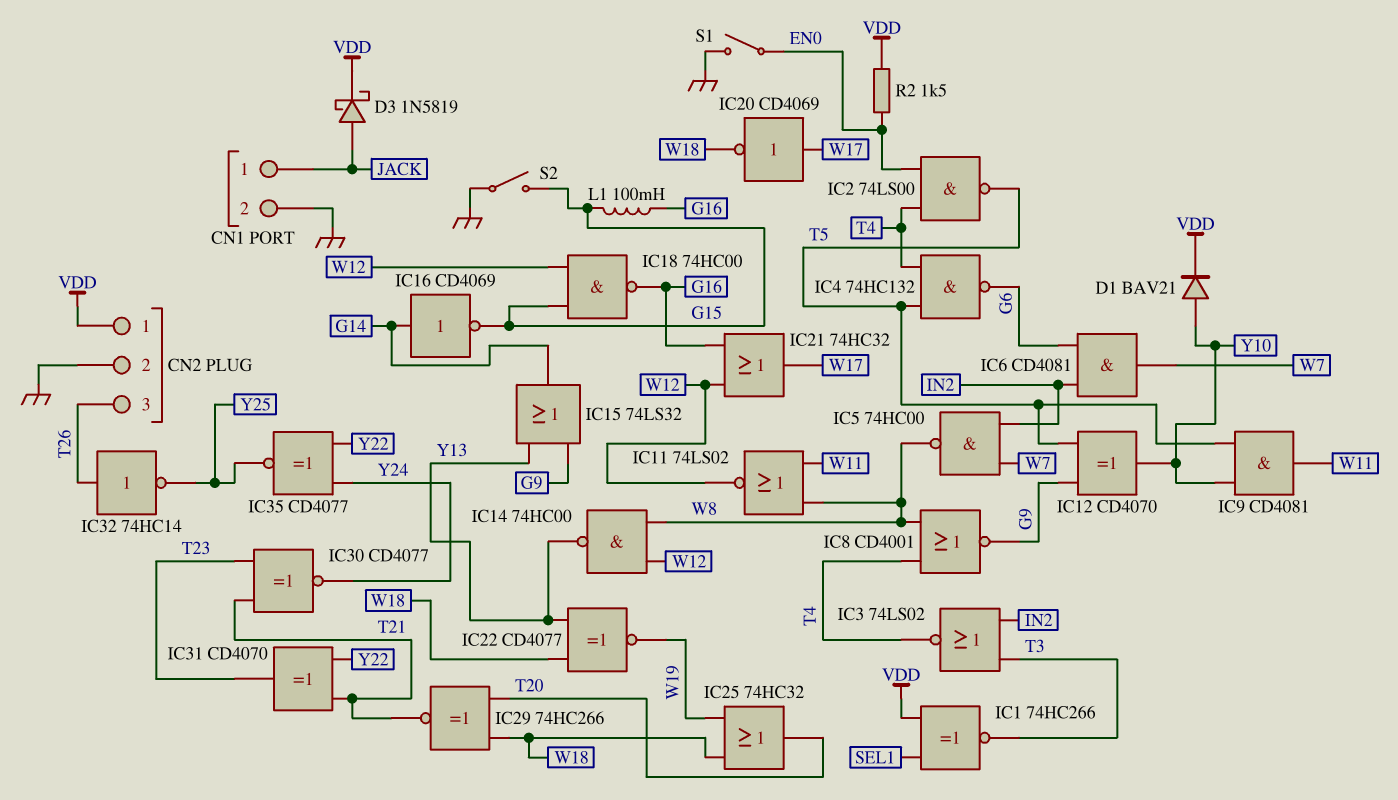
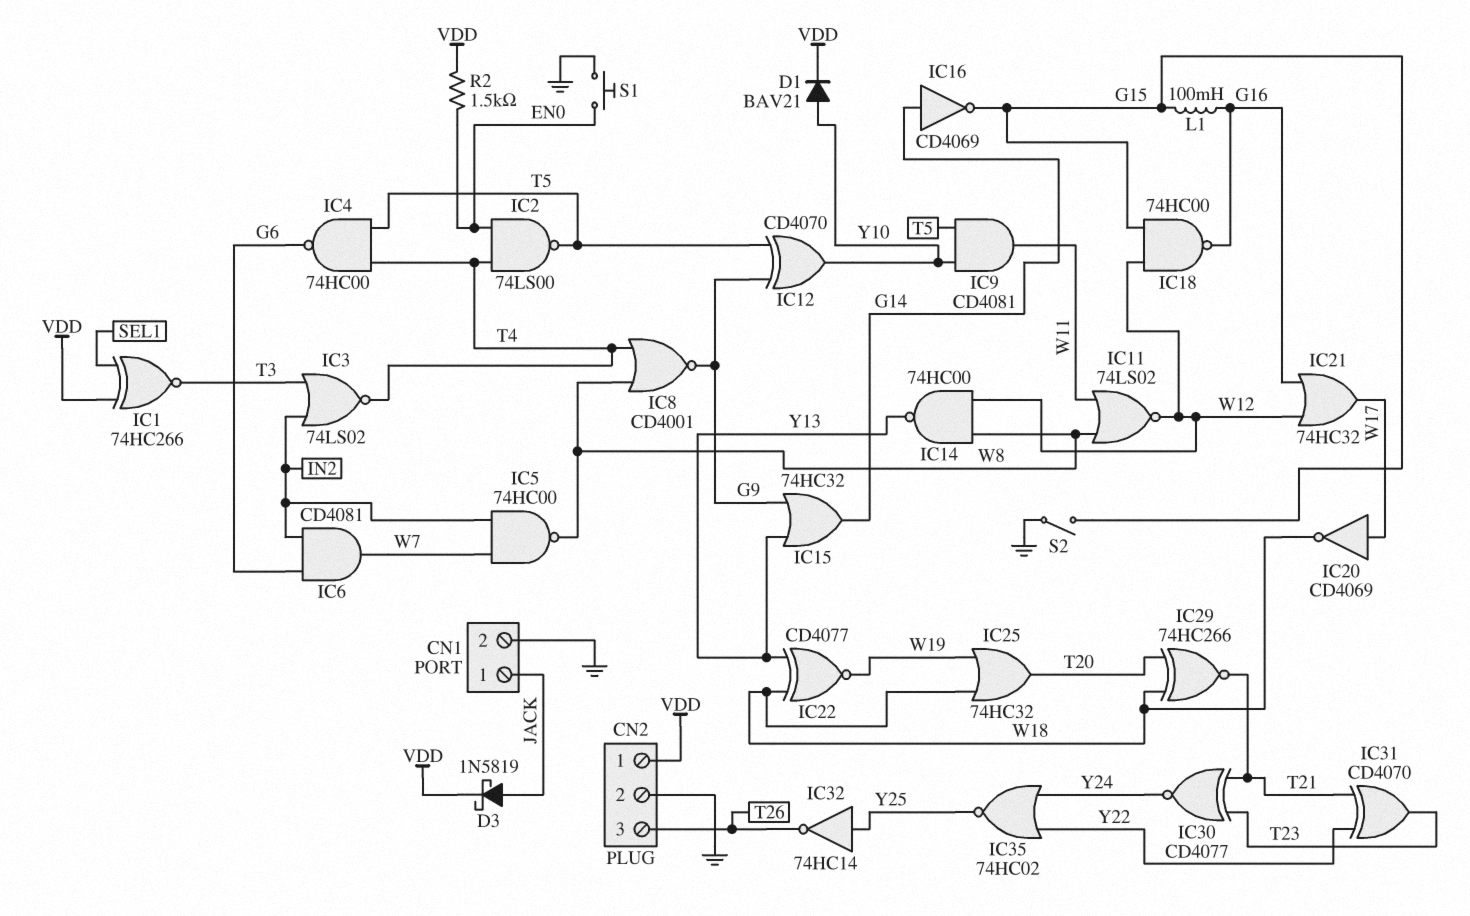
IC4: NAND 74HC132 (in T4, in T5, out G6) -> NAND 74HC00 (in T4, in T5, out G6)
IC15: OR 74LS32 (in G9, in Y13, out G14) -> OR 74HC32 (in G9, in Y13, out G14)
IC32: NOT 74HC14 (in T26, out Y25) -> NOT 74HC14 (in Y25, out T26)
IC35: XNOR CD4077 (in Y22, in Y24, out Y25) -> NOR 74HC02 (in Y22, in Y24, out Y25)
S1: switch (EN0, GND) -> button (EN0, GND)

